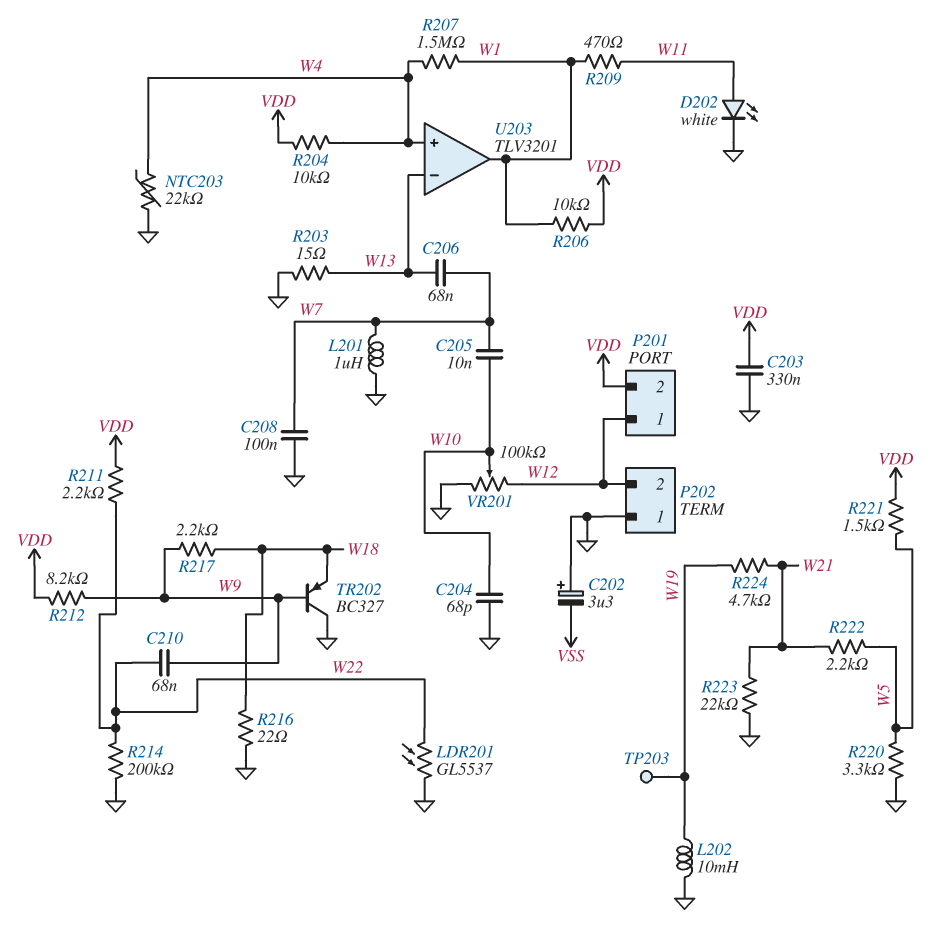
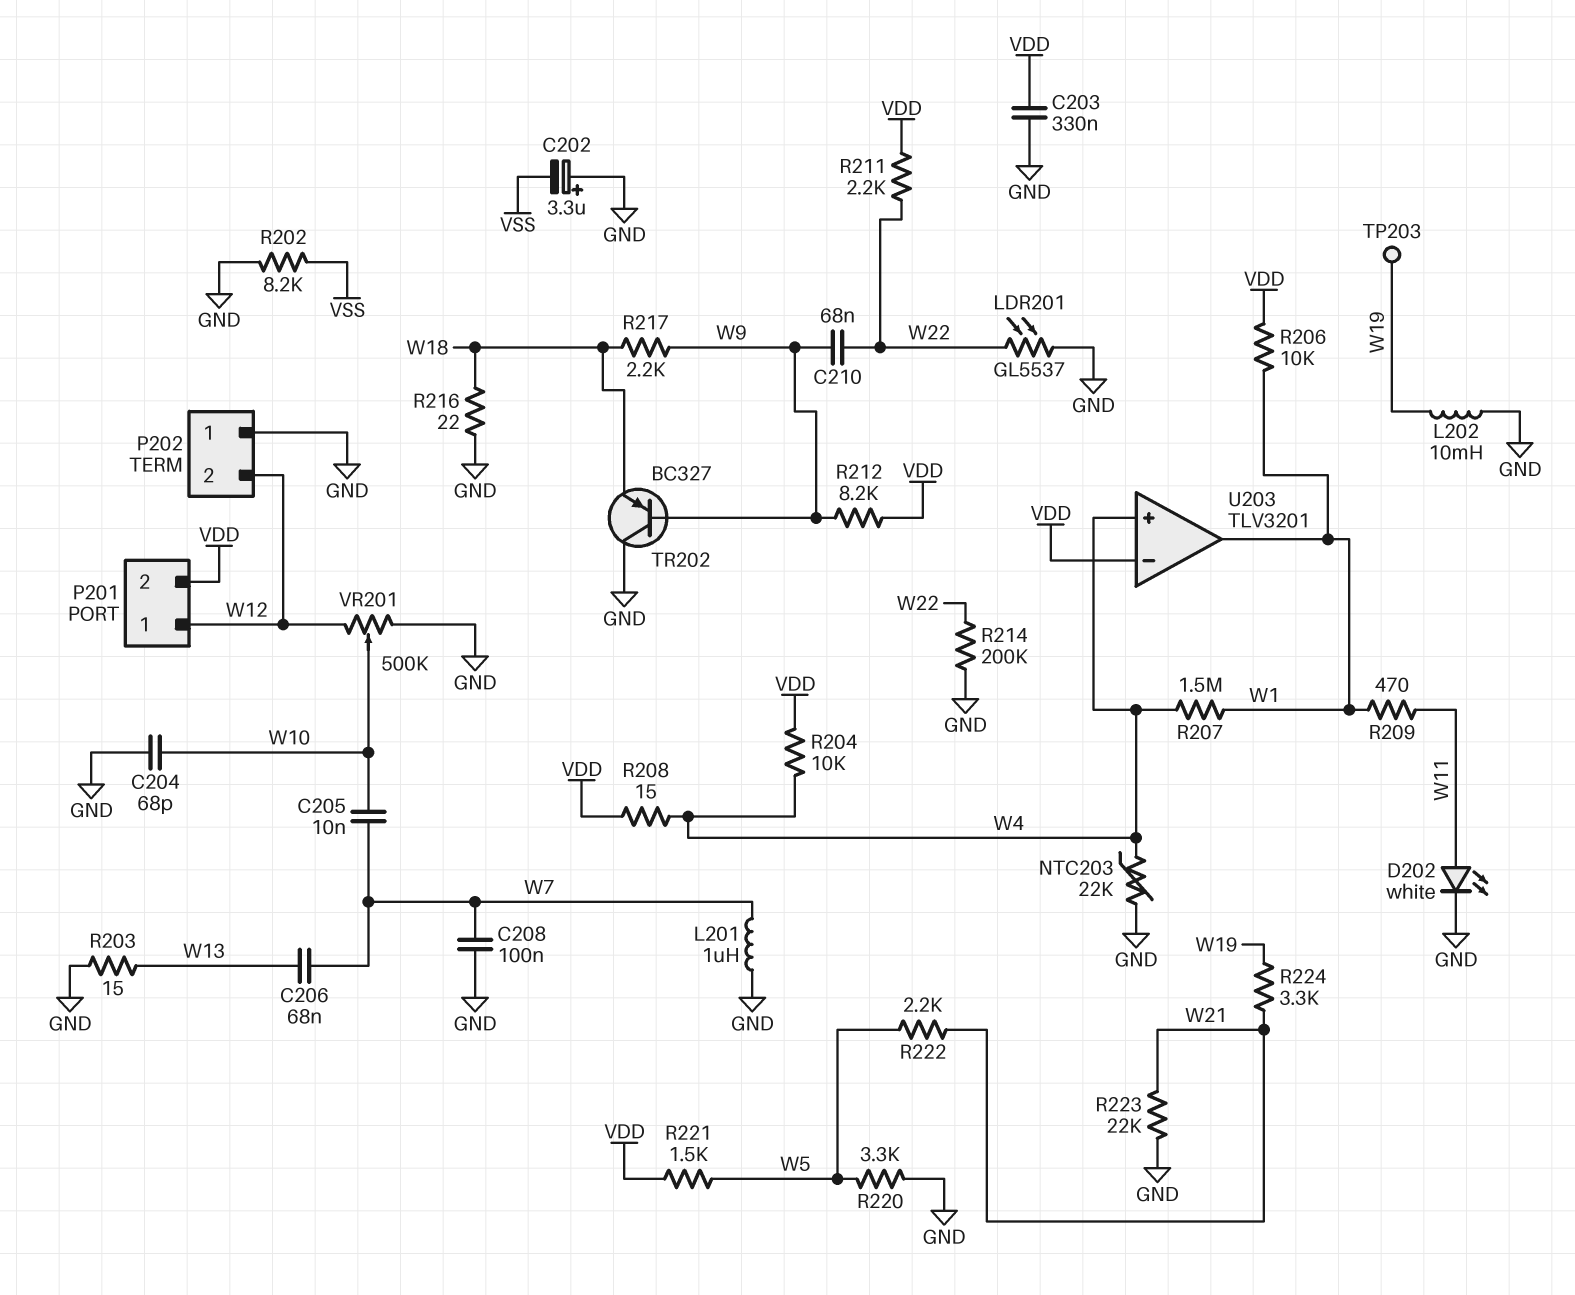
R202: none -> 8.2k (GND, VSS)
R208: none -> 15 (VDD, W4)
R224: 4.7k (W19, W21) -> 3.3k (W19, W21)
U203 pin in-: W13 -> VDD
VR201: 100k (GND, W12, wiper W10) -> 500k (GND, W12, wiper W10)

